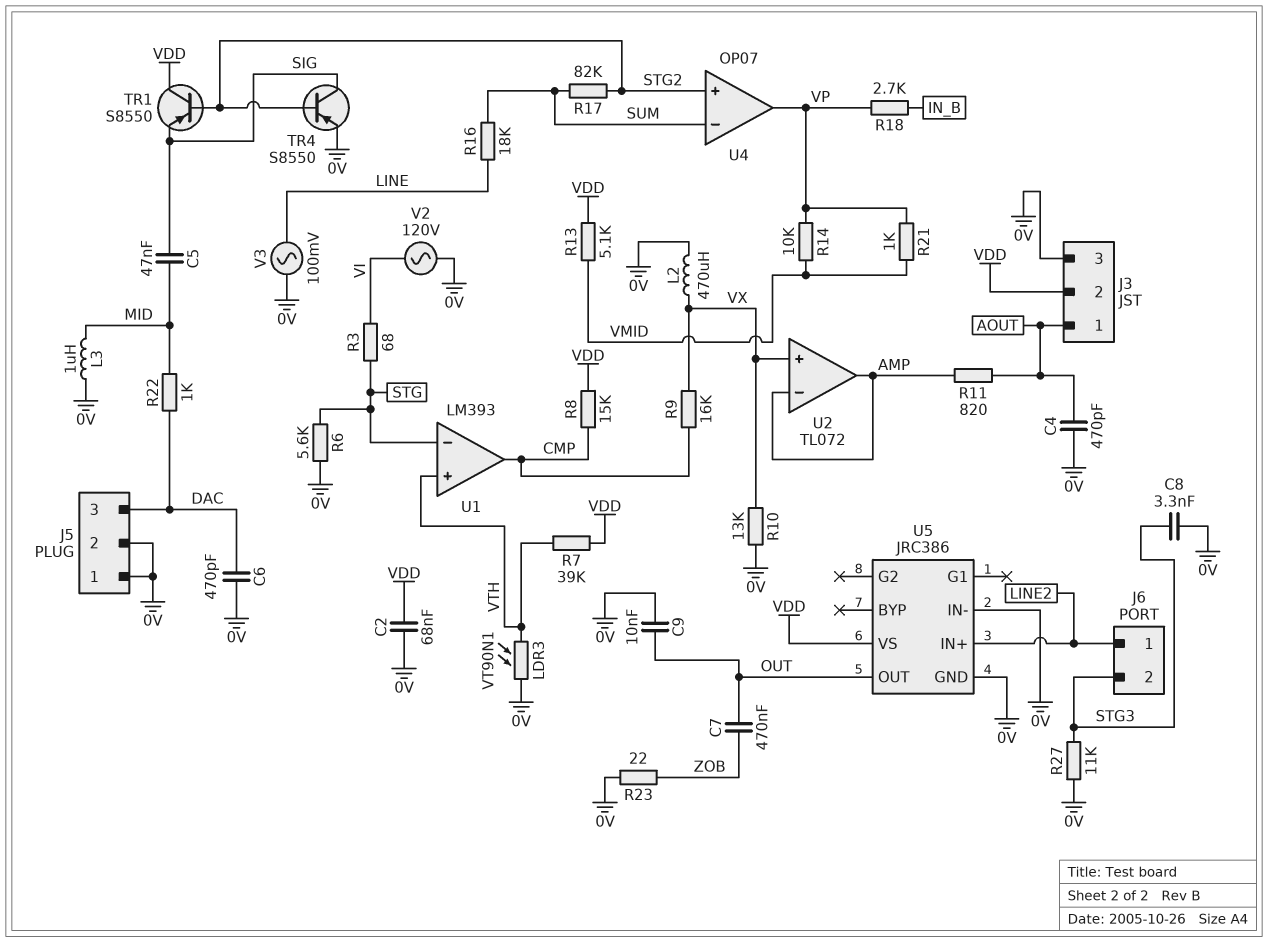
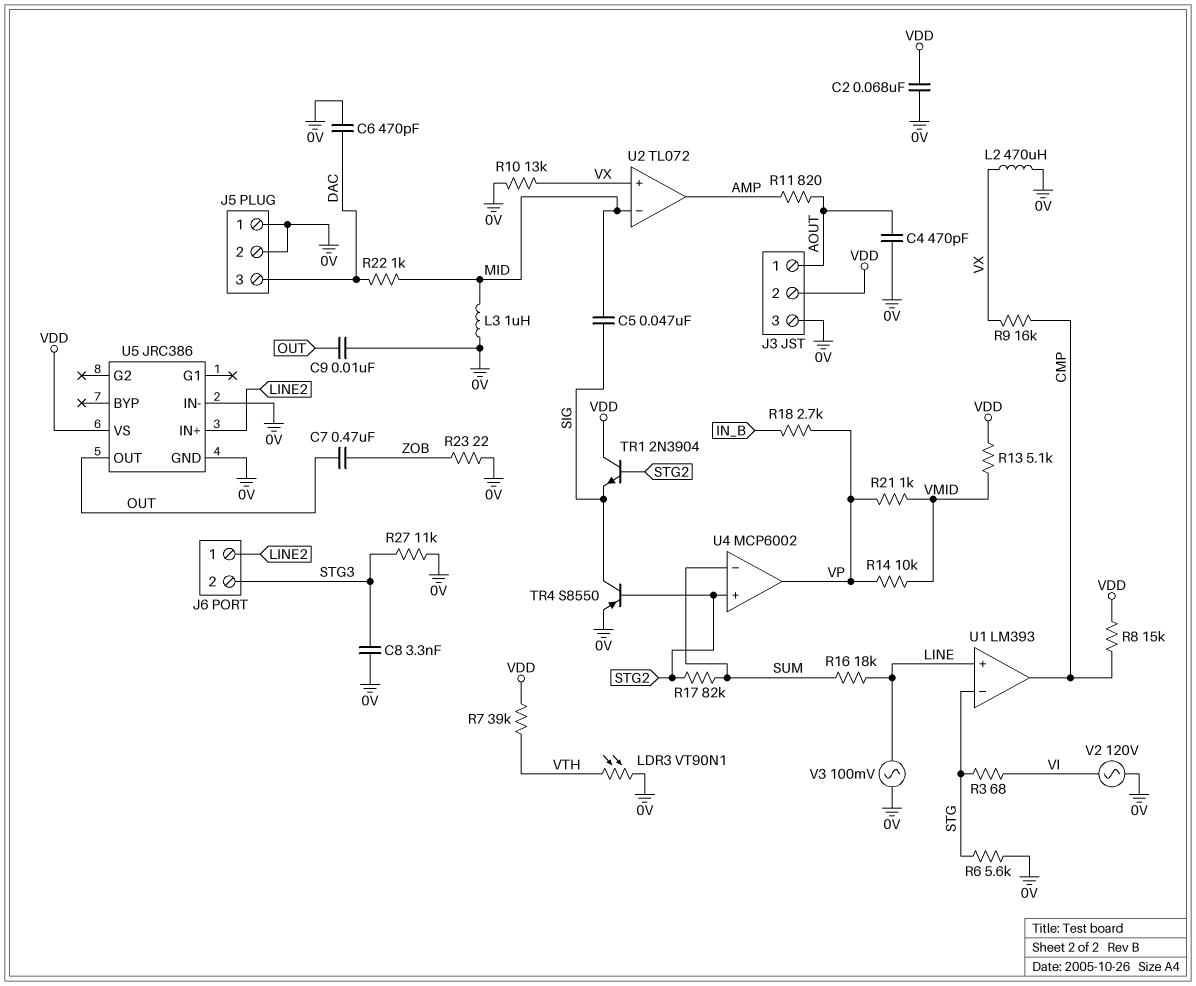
TR1: PNP S8550 (B STG2, C VDD, E SIG) -> NPN 2N3904 (B STG2, C VDD, E SIG)
U1 pin in+: VTH -> LINE
U2 pin in-: AMP -> MID
U4: OP07 -> MCP6002

